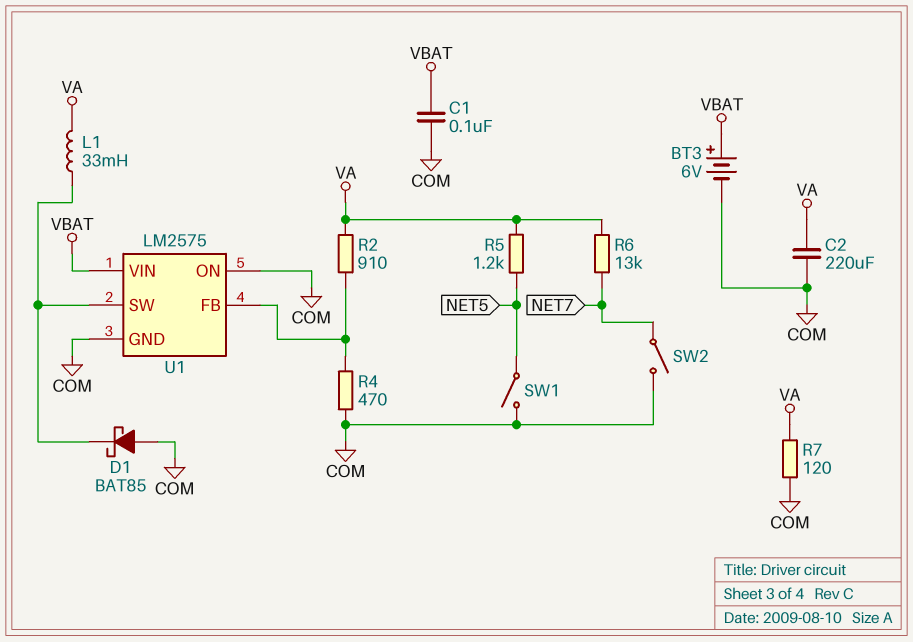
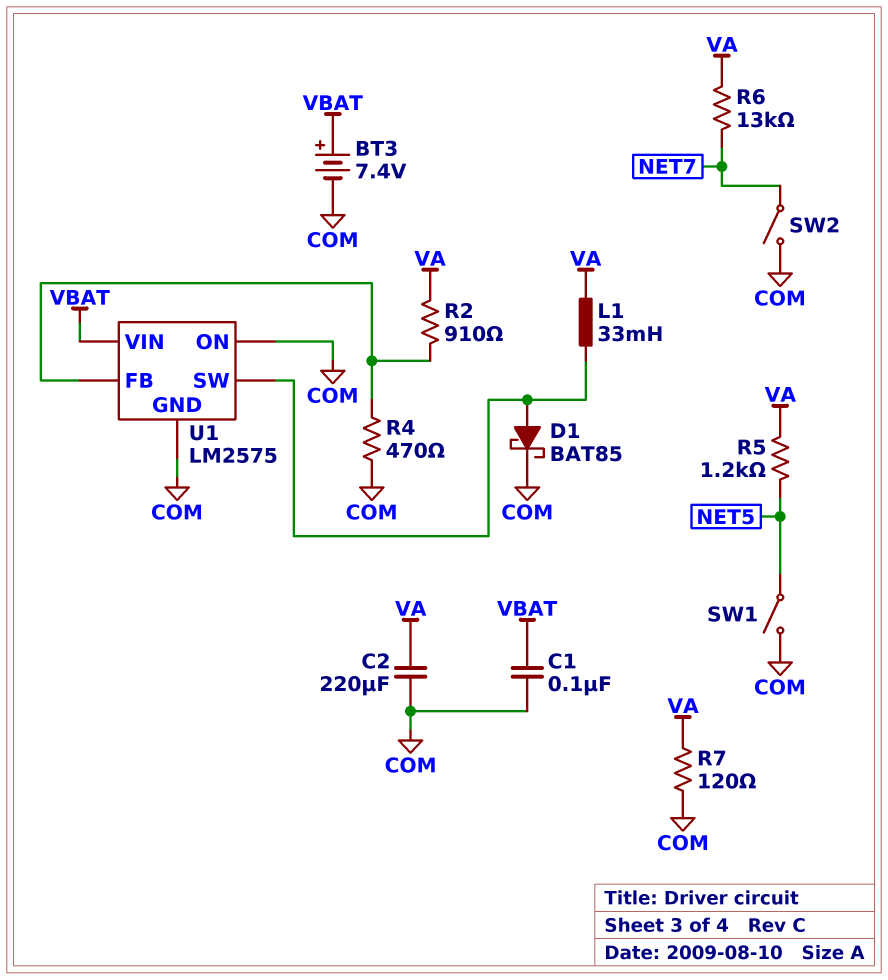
BT3: 6V (plus VBAT, minus COM) -> 7.4V (plus VBAT, minus COM)
D1: schottky BAT85 (A COM, K U1/SW) -> schottky BAT85 (A U1/SW, K COM)

